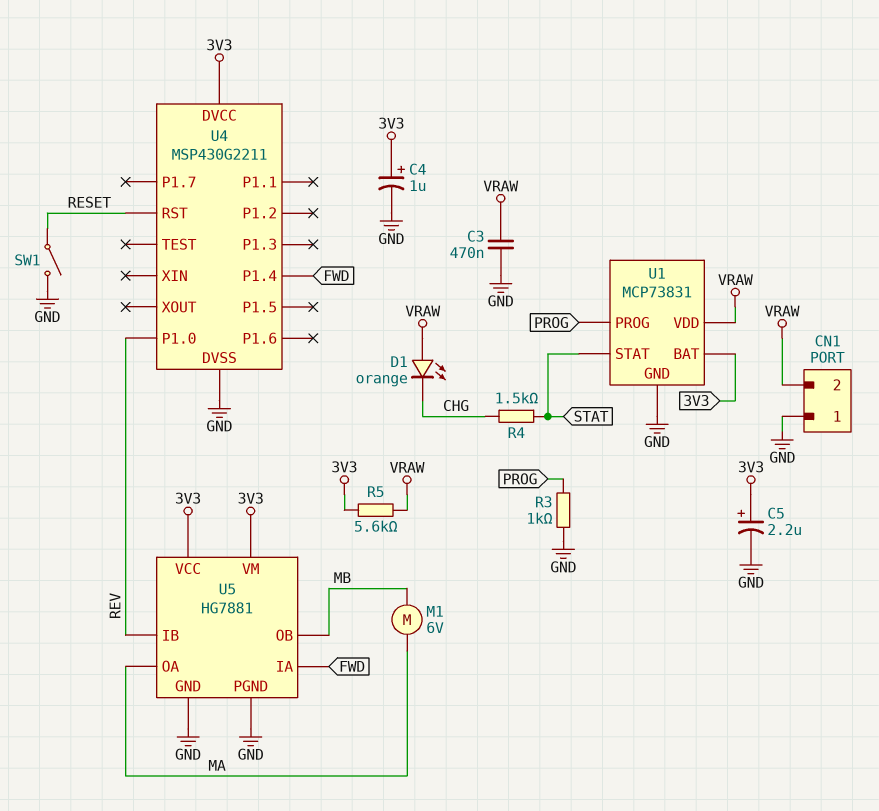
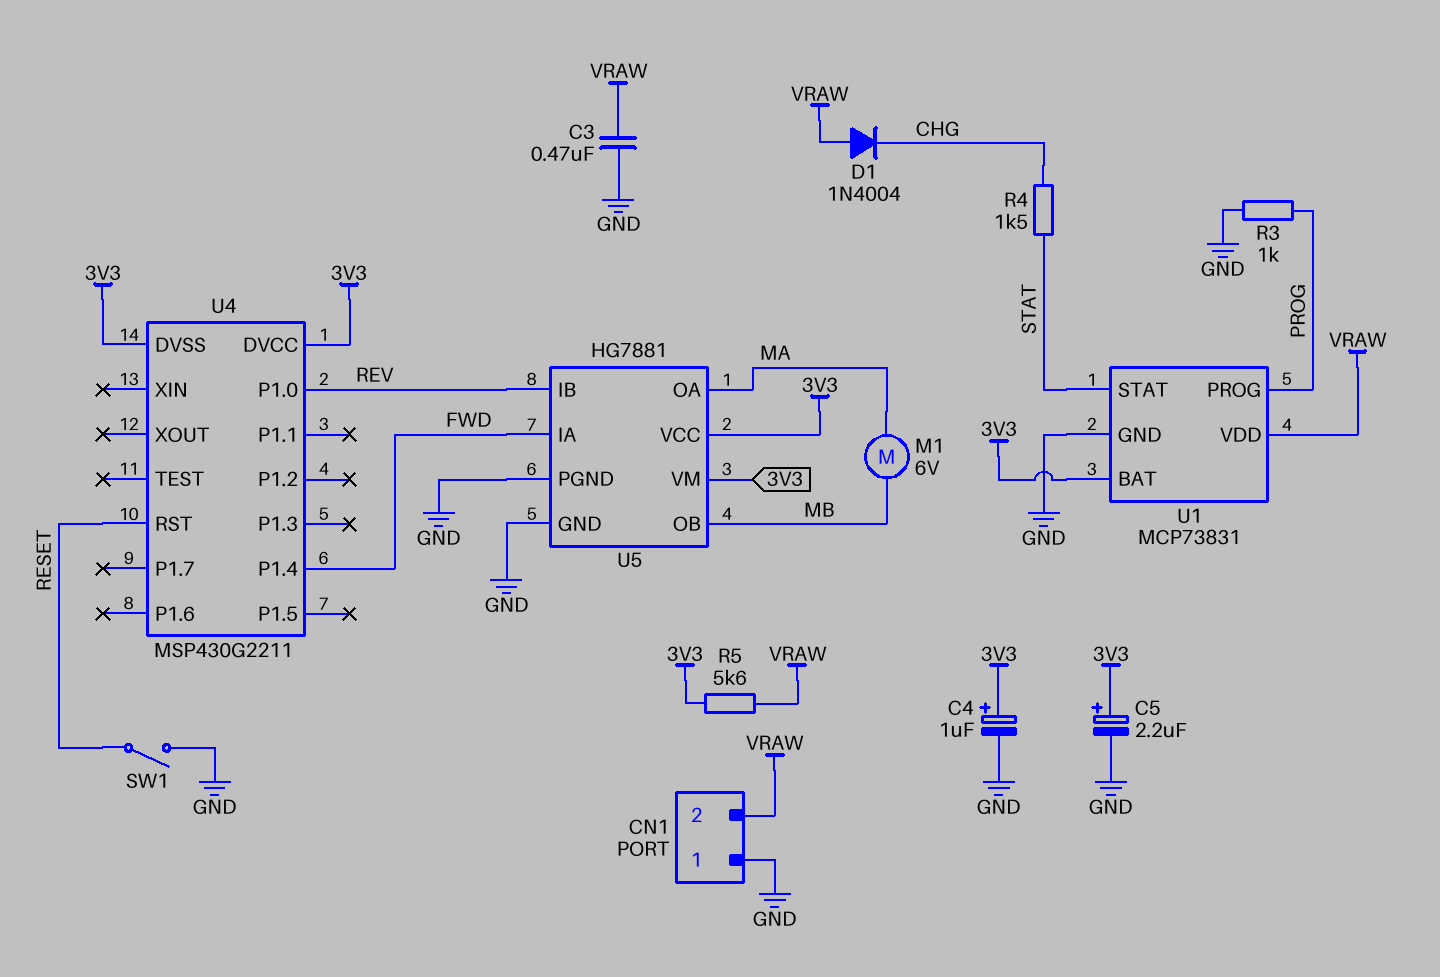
D1: LED orange (A VRAW, K CHG) -> diode 1N4004 (A VRAW, K CHG)
U4 pin DVSS: GND -> 3V3

